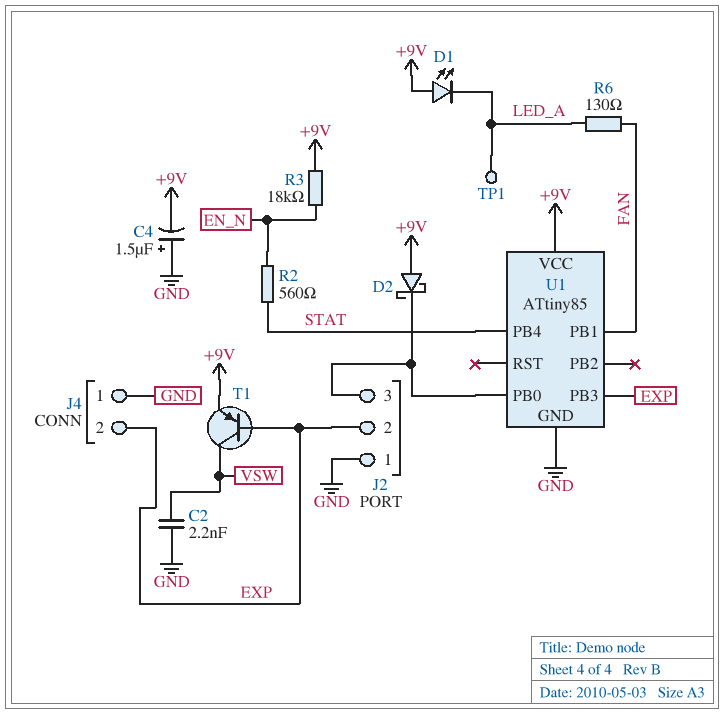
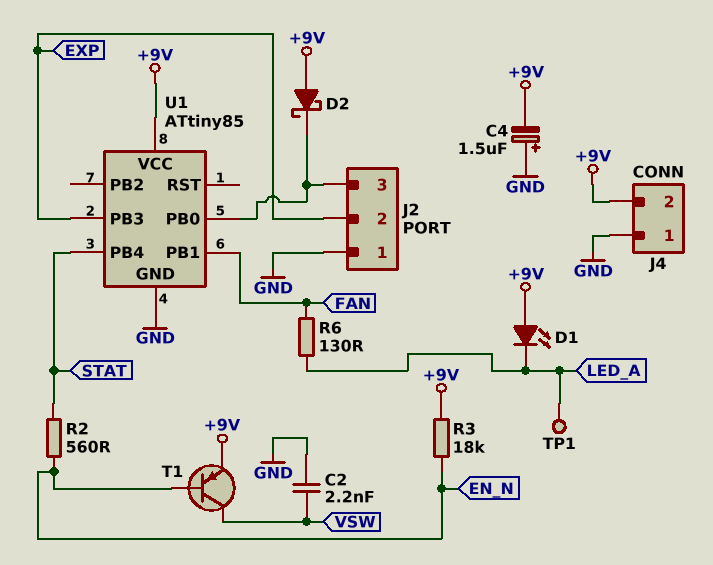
J4 pin 2: EXP -> +9V
T1: PNP (B EXP, C VSW, E +9V) -> PNP (B EN_N, C VSW, E +9V)

